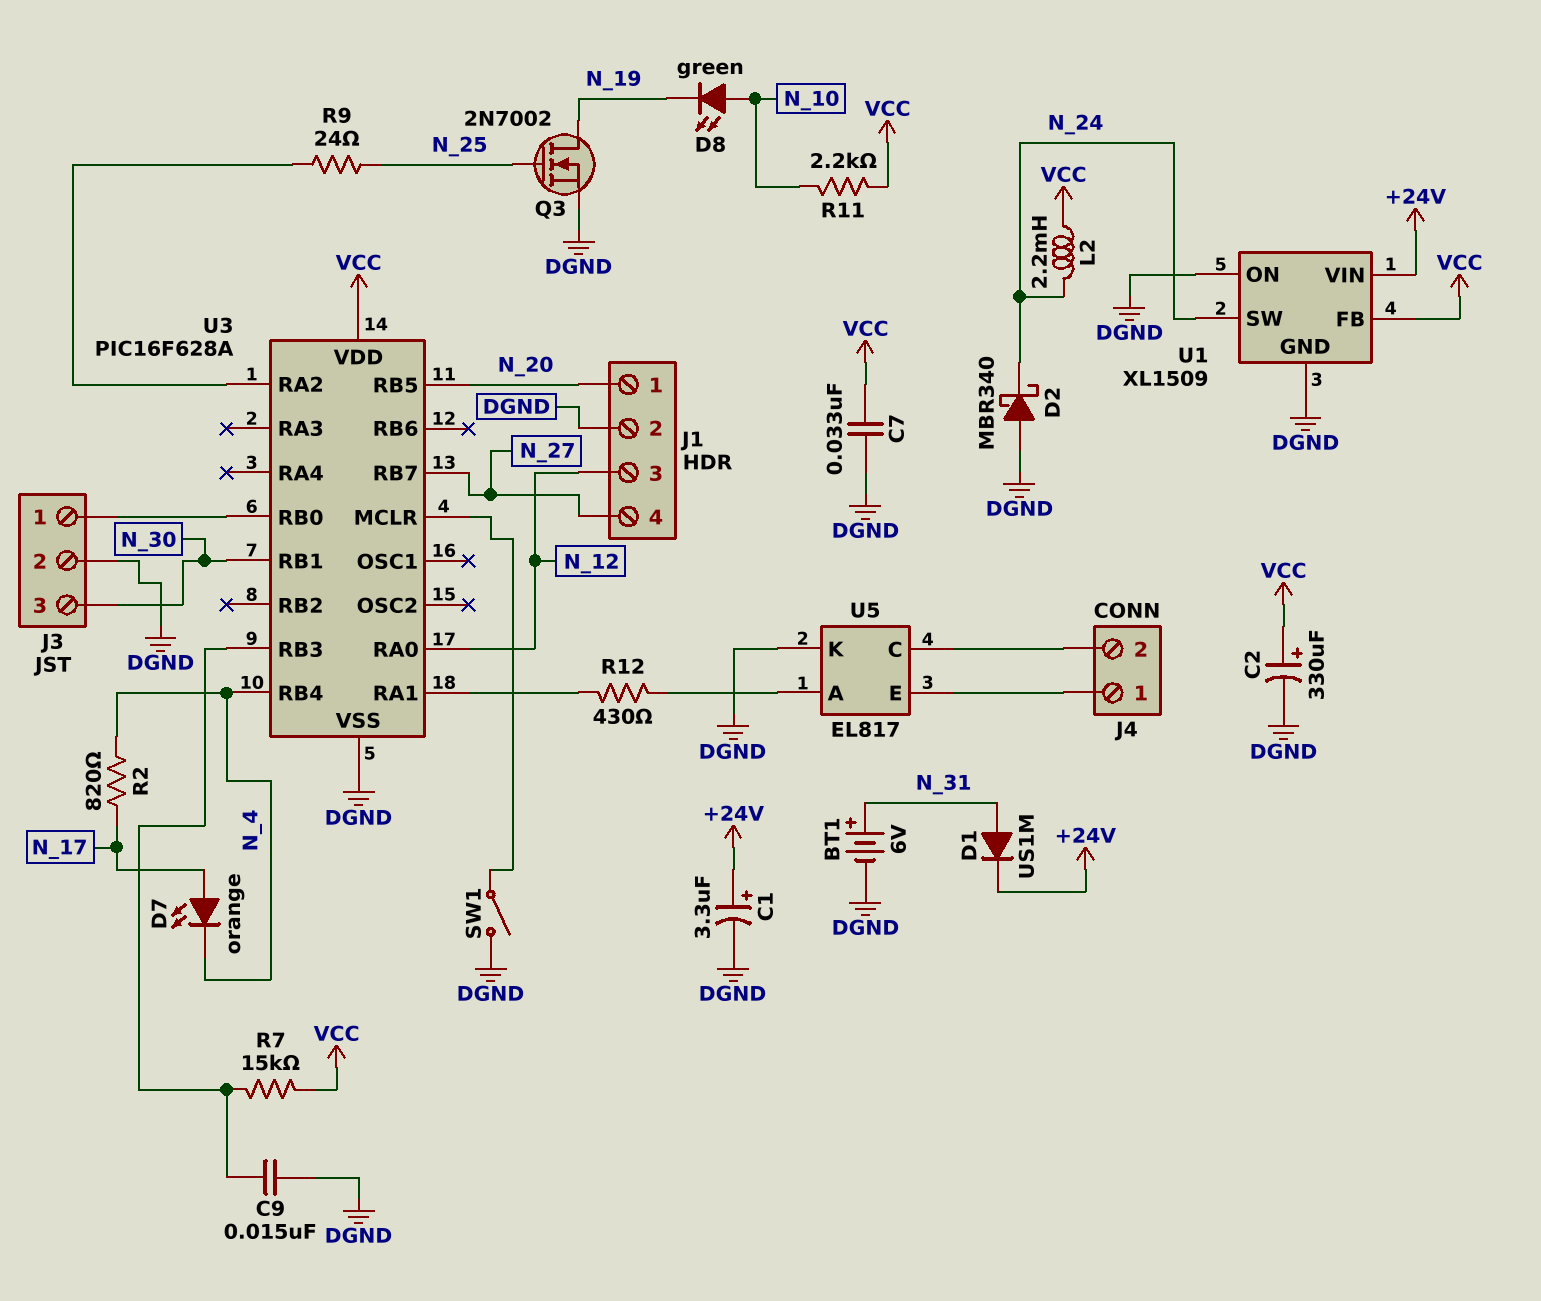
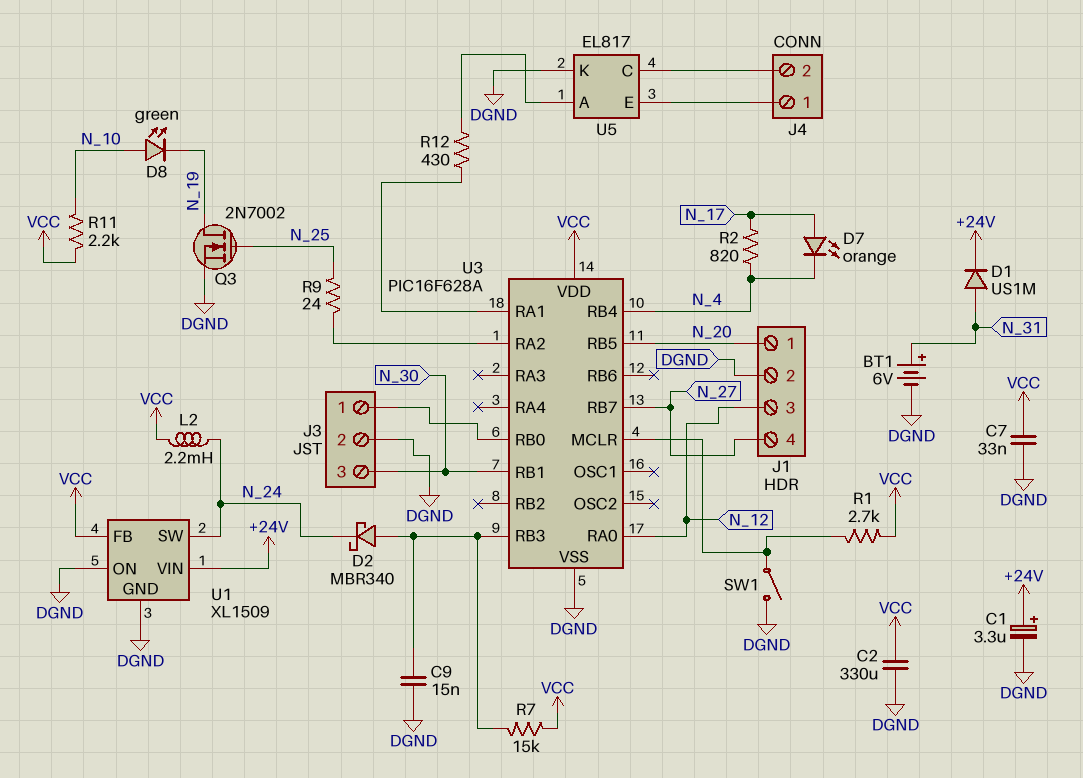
C2: 330uF (plus VCC, minus DGND) -> 330uF (DGND, VCC)
D2: schottky MBR340 (A DGND, K N_24) -> schottky MBR340 (A U3/RB3, K N_24)
R1: none -> 2.7k (U3/MCLR, VCC)

